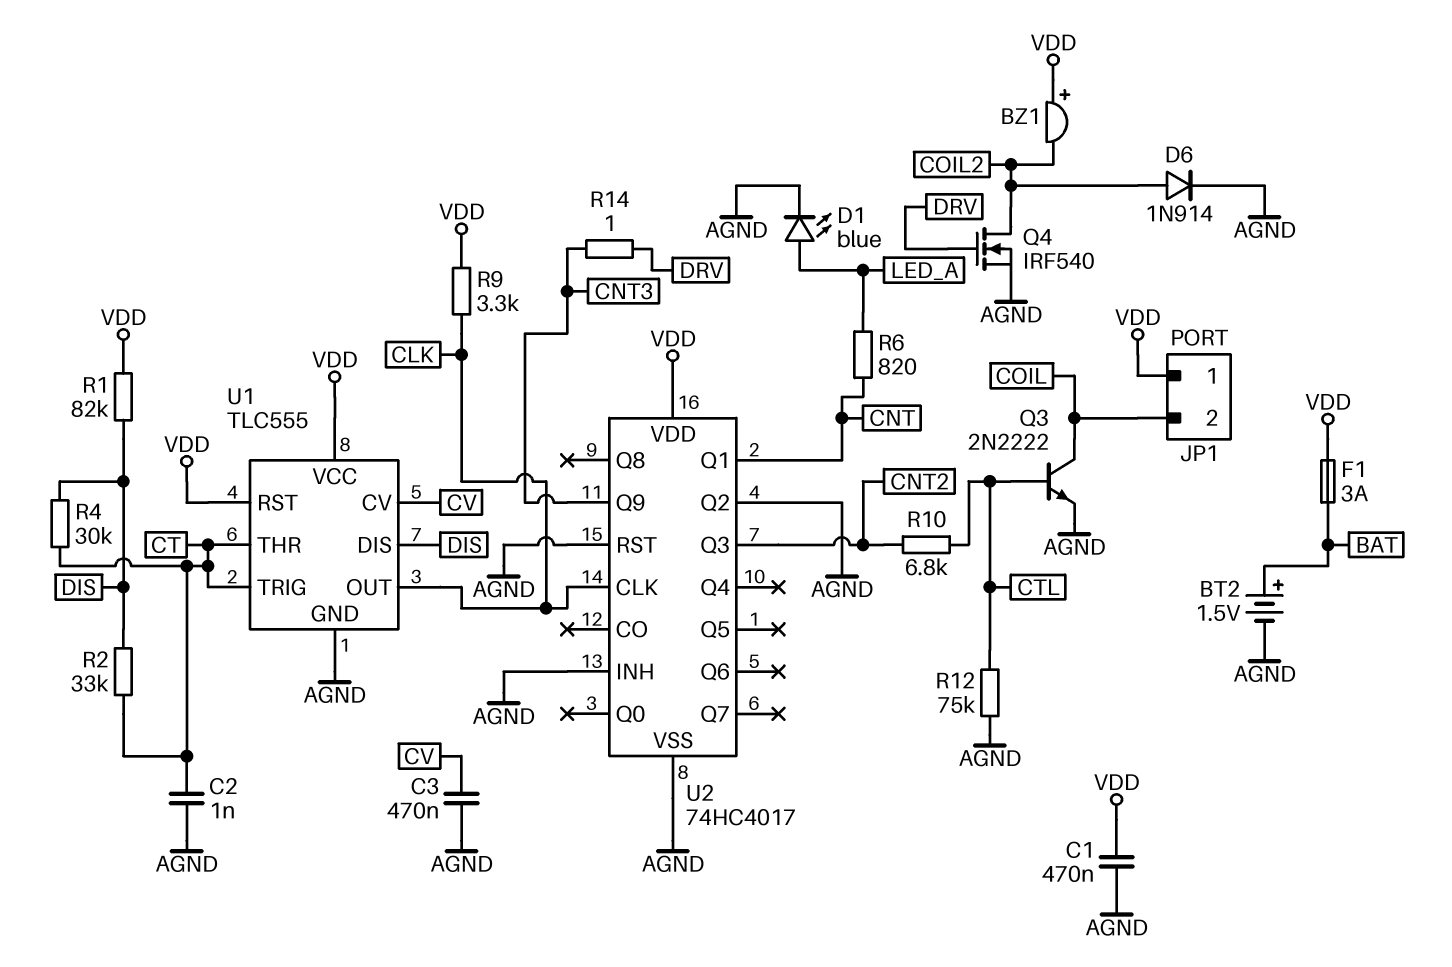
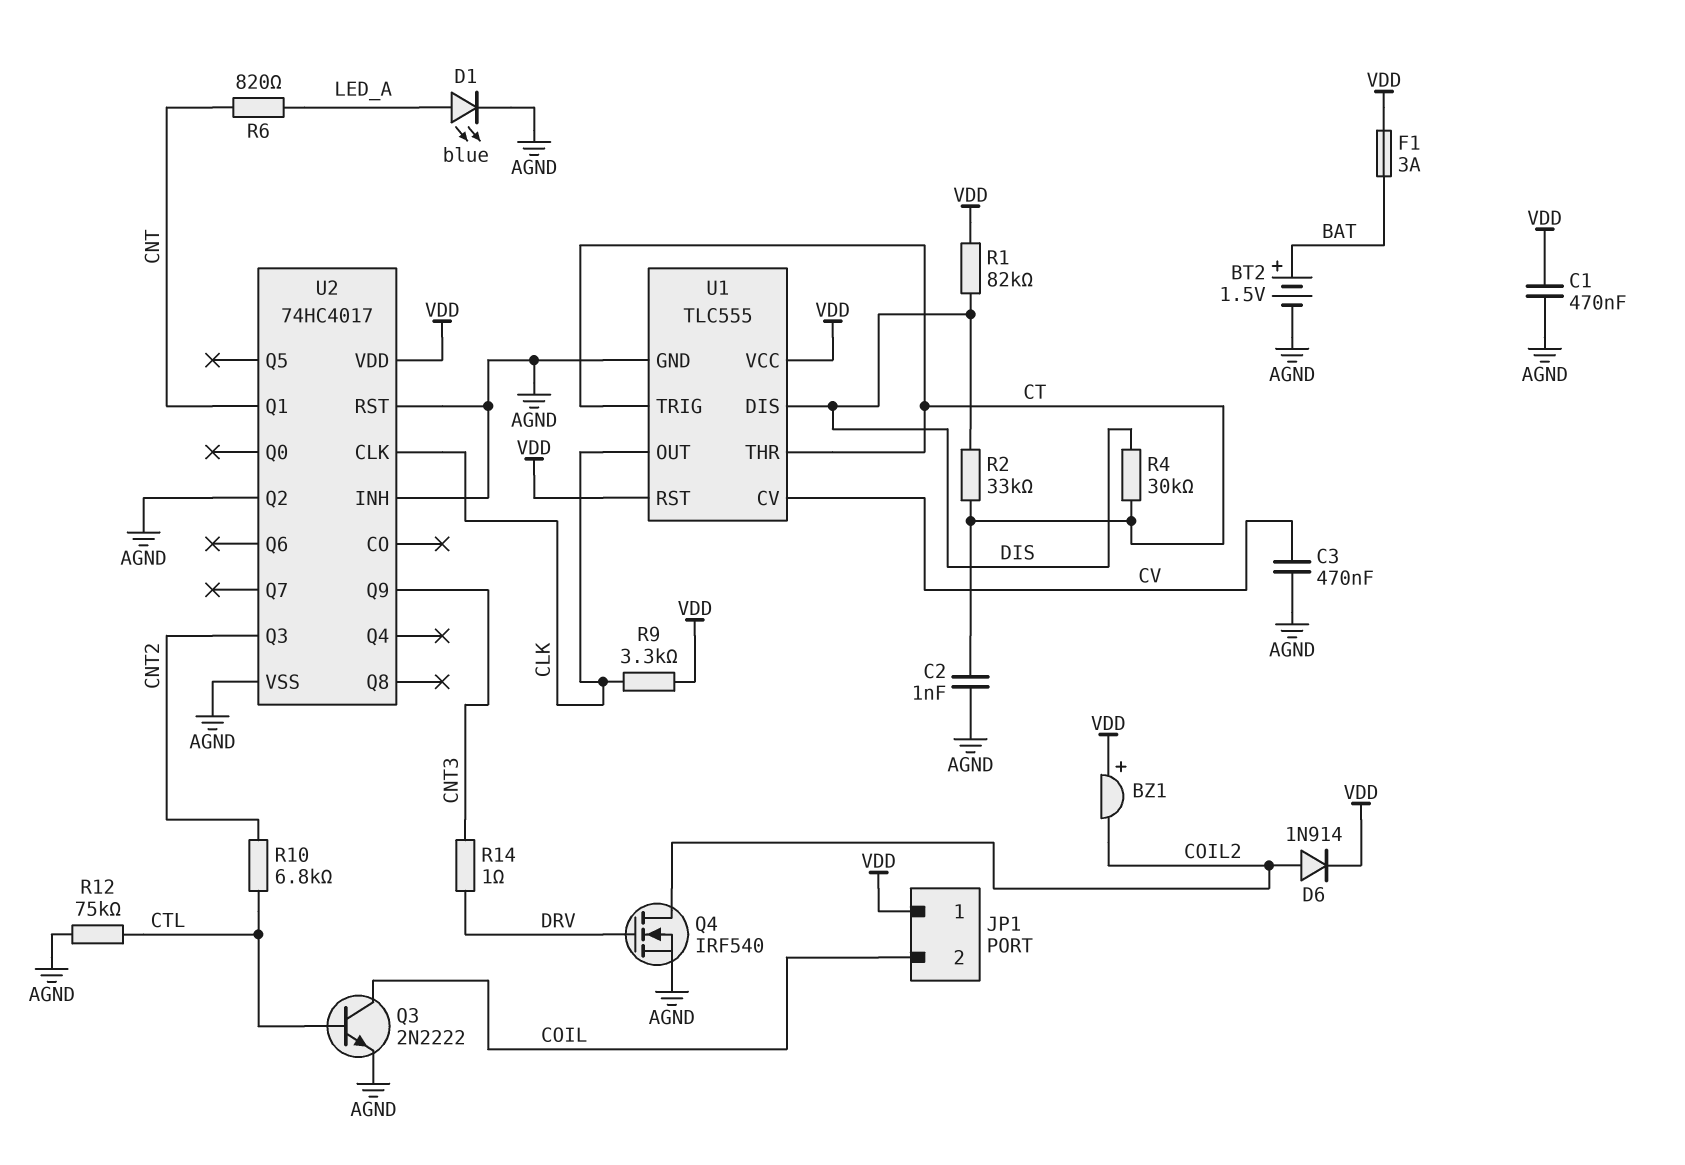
D6: diode 1N914 (A COIL2, K AGND) -> diode 1N914 (A COIL2, K VDD)

